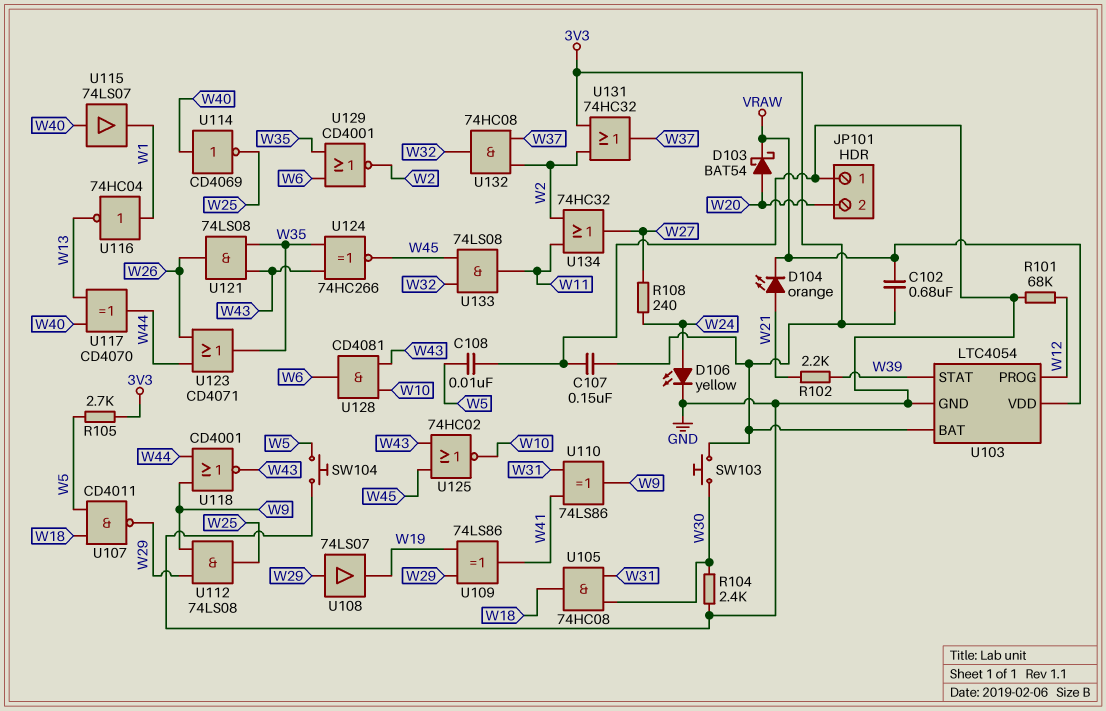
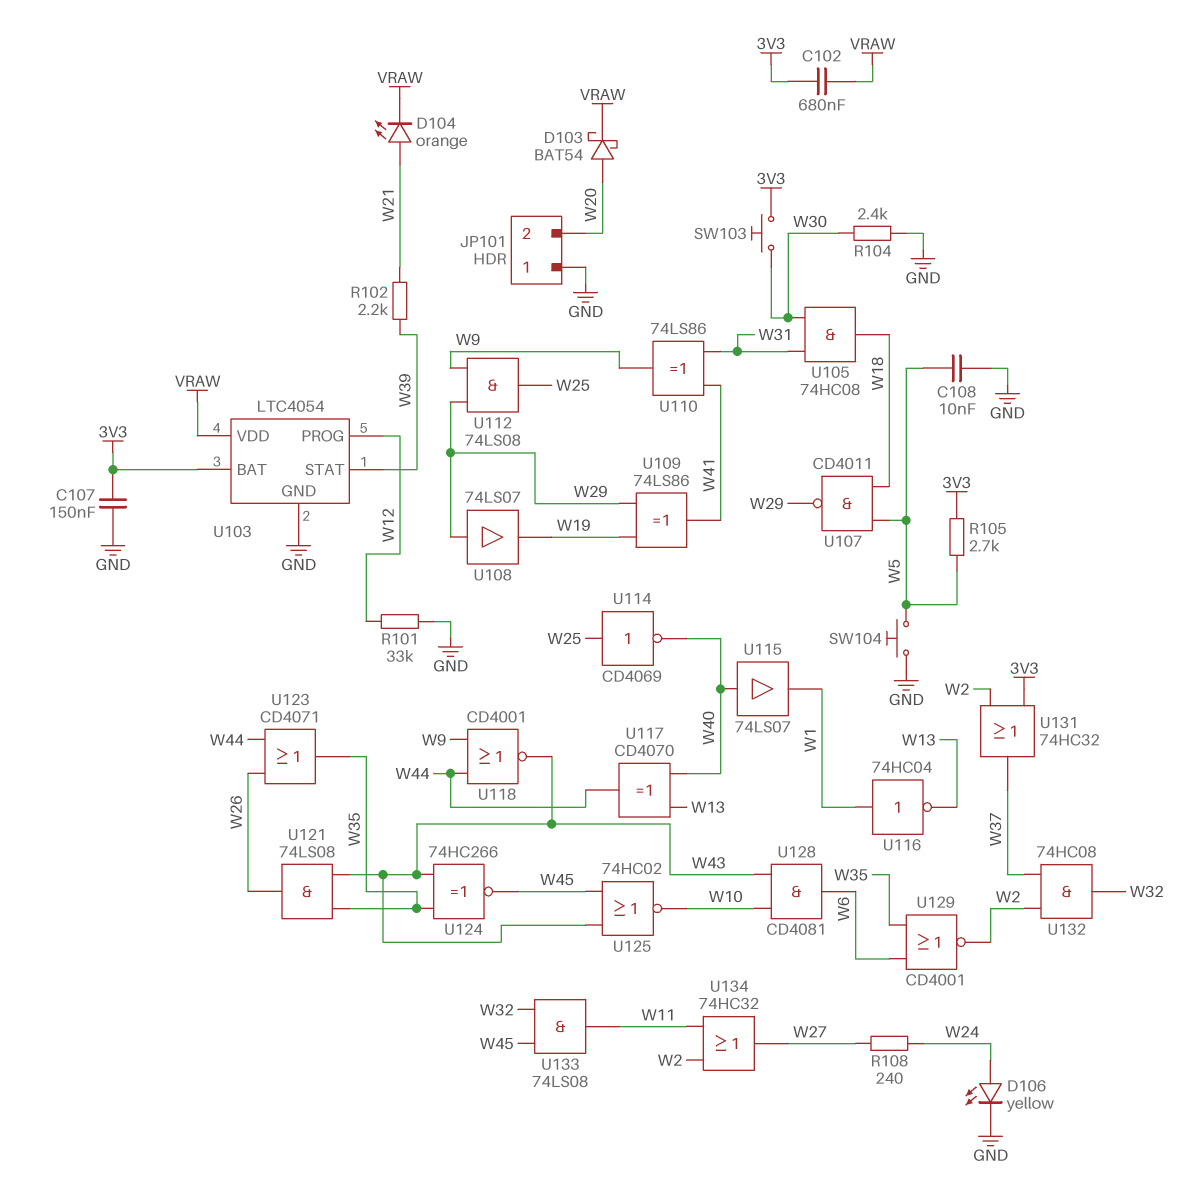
R101: 68k (GND, W12) -> 33k (GND, W12)
U114: NOT CD4069 (in W40, out W25) -> NOT CD4069 (in W25, out W40)

